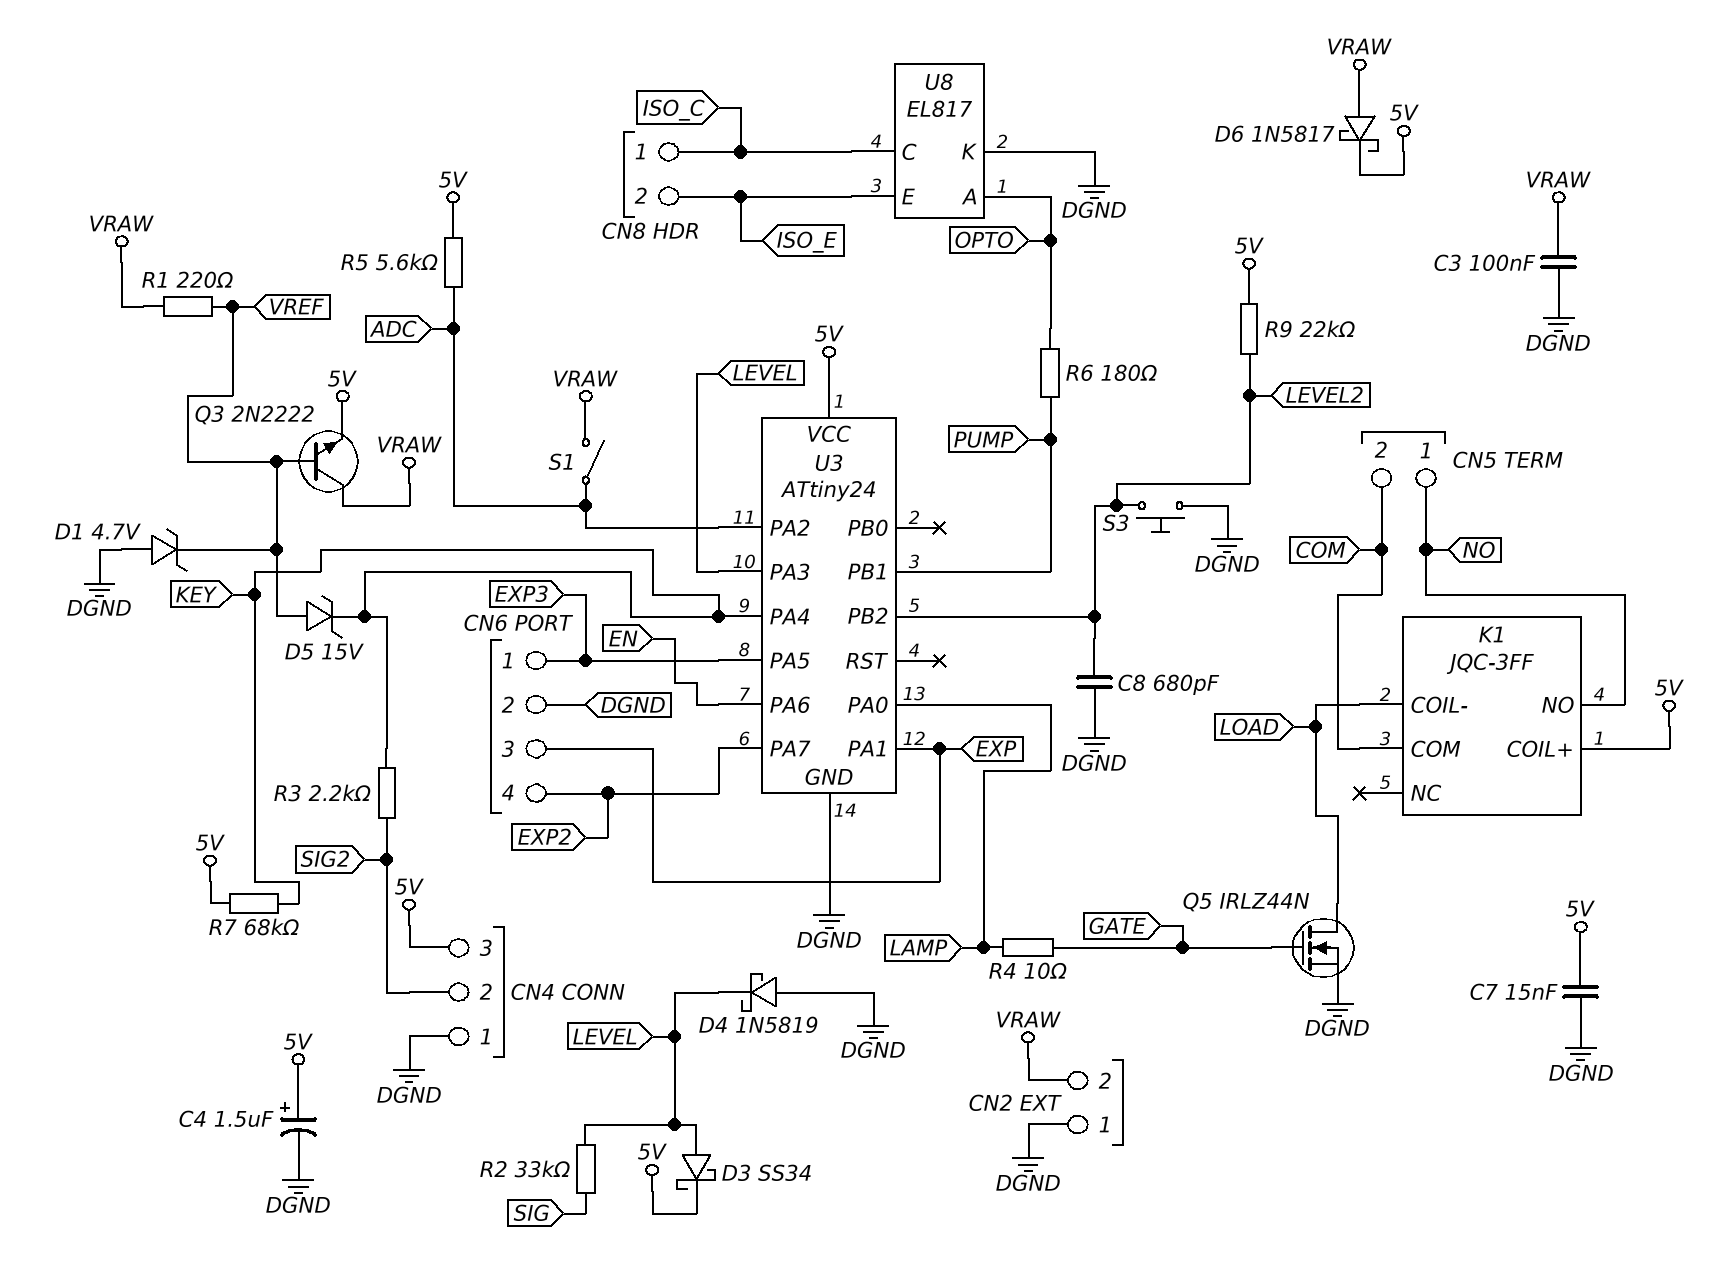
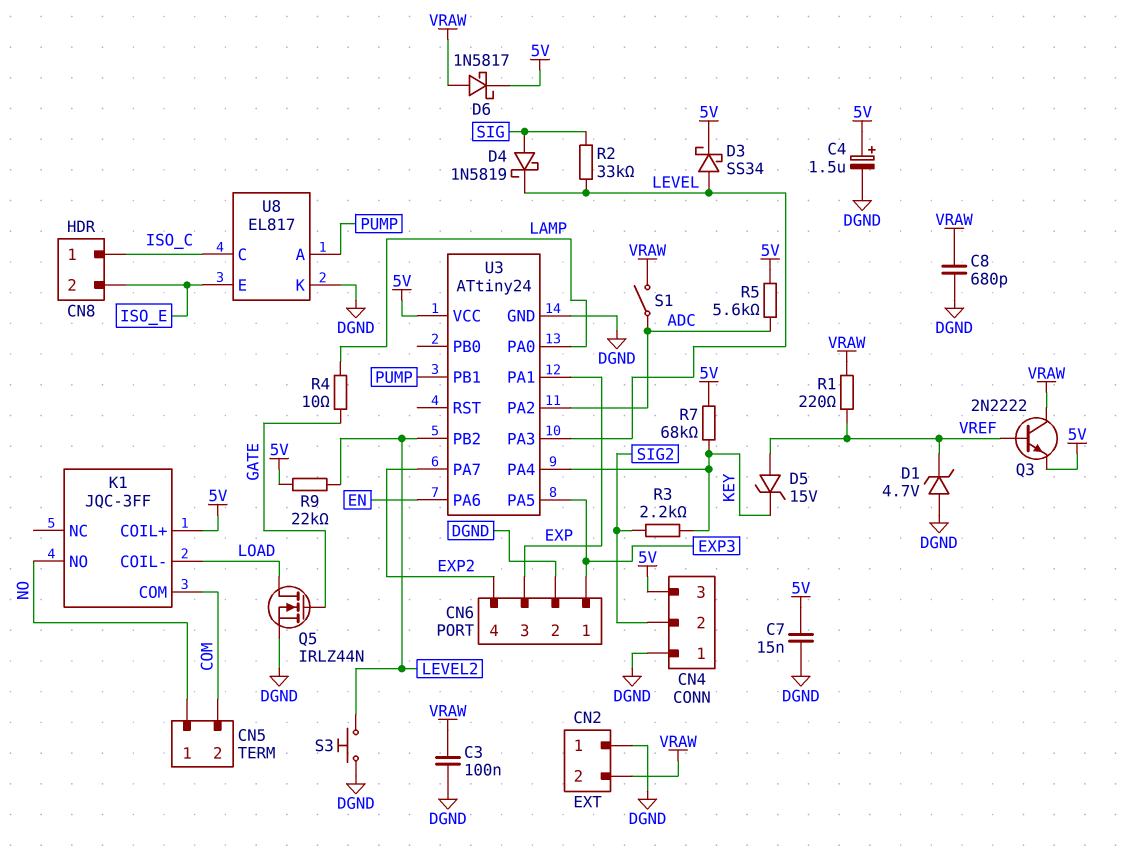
C8: 680pF (DGND, LEVEL2) -> 680pF (DGND, VRAW)
D4: schottky 1N5819 (A DGND, K LEVEL) -> schottky 1N5819 (A SIG, K LEVEL)
R6: 180 (OPTO, PUMP) -> none
U8 pin A: OPTO -> PUMP

